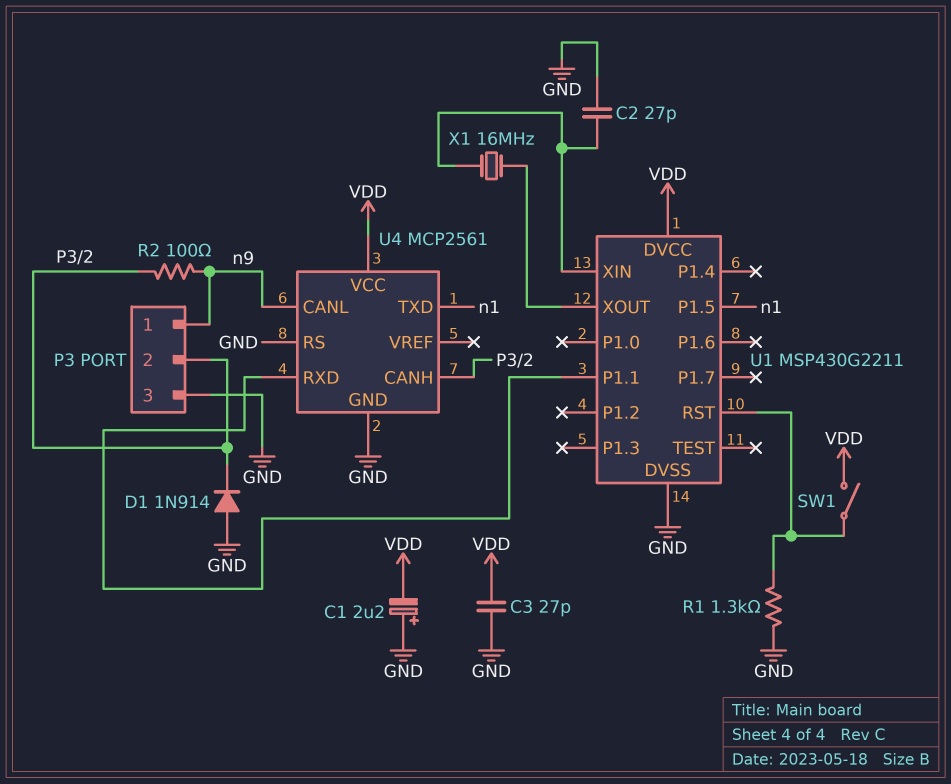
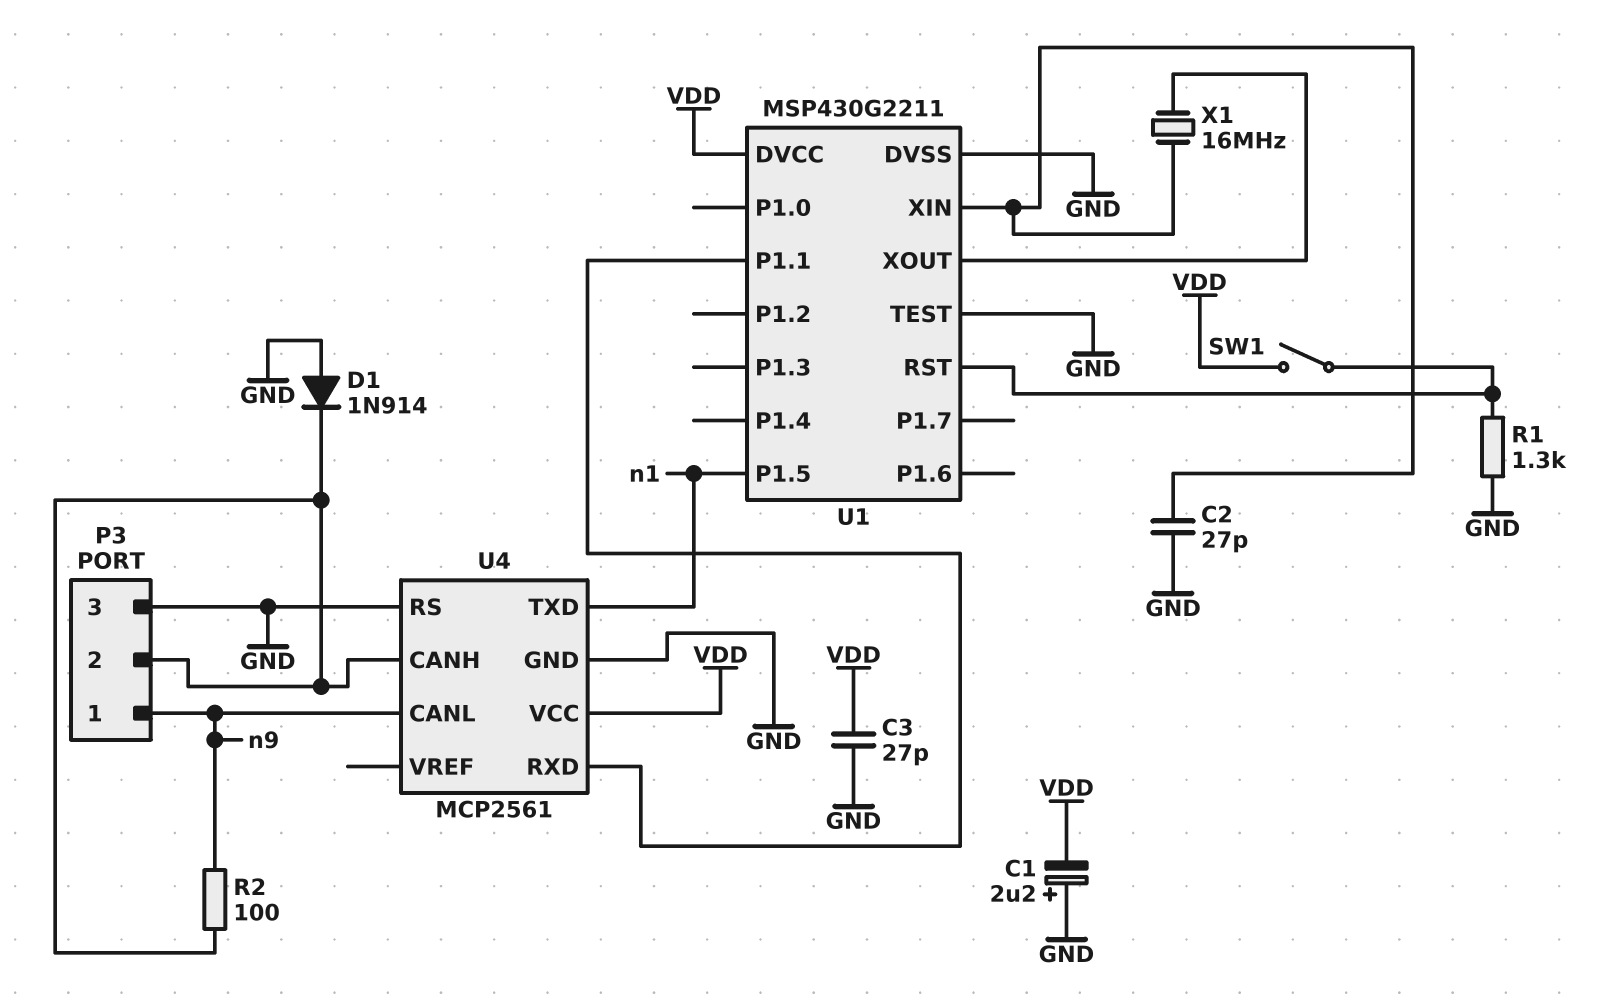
U1 pin TEST: none -> GND

